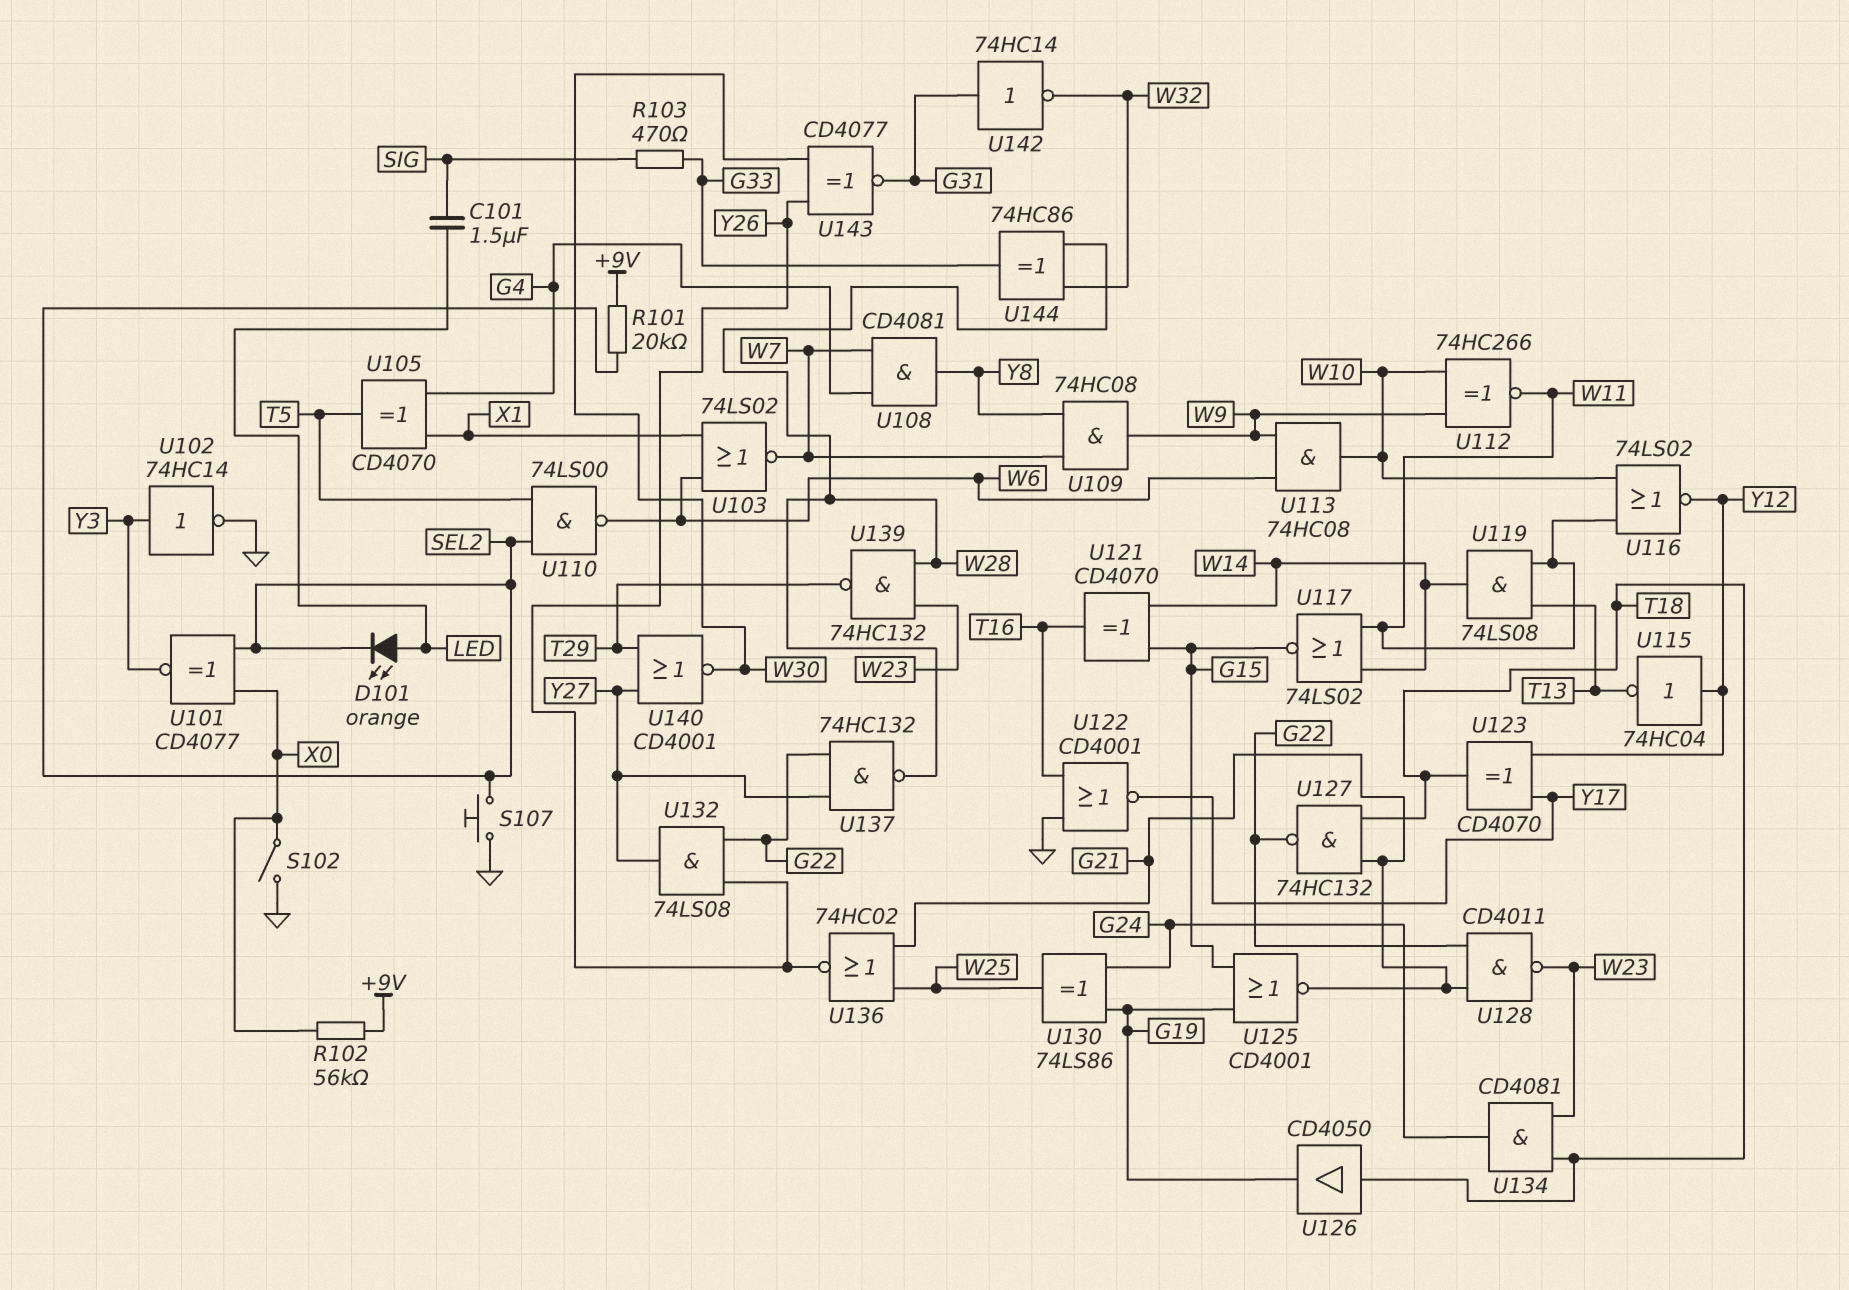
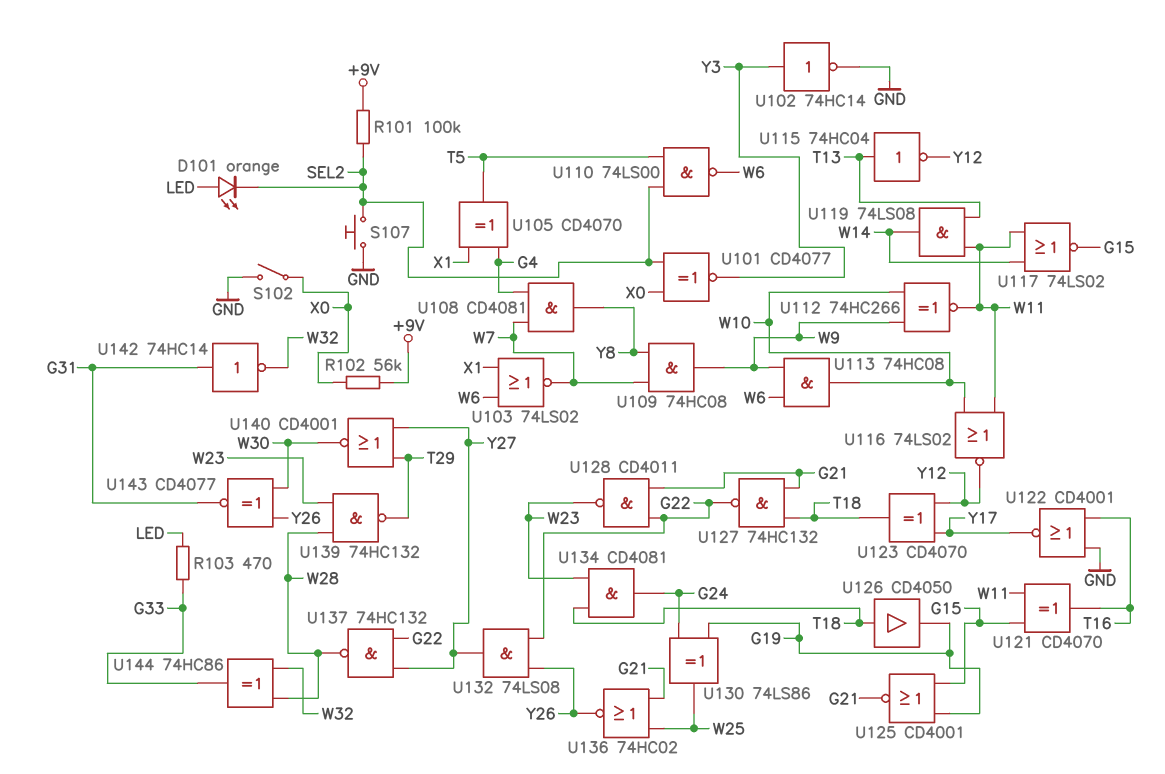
C101: 1.5uF (LED, SIG) -> none
R101: 20k (+9V, SEL2) -> 100k (+9V, SEL2)
R103: 470 (G33, SIG) -> 470 (G33, LED)
U115: NOT 74HC04 (in Y12, out T13) -> NOT 74HC04 (in T13, out Y12)
U121: XOR CD4070 (in G15, in W14, out T16) -> XOR CD4070 (in G15, in W11, out T16)

